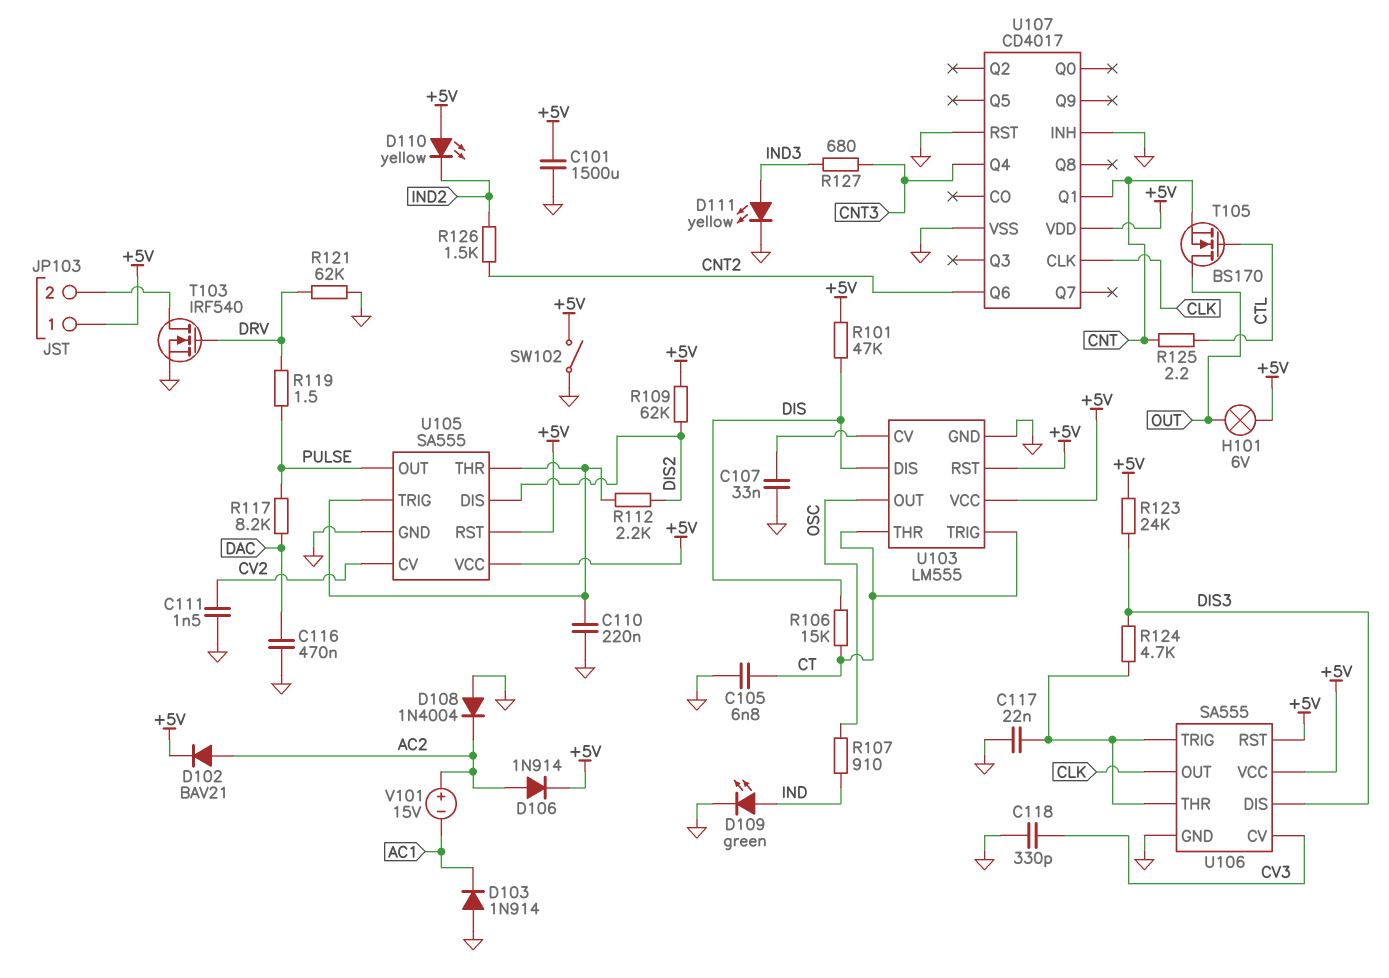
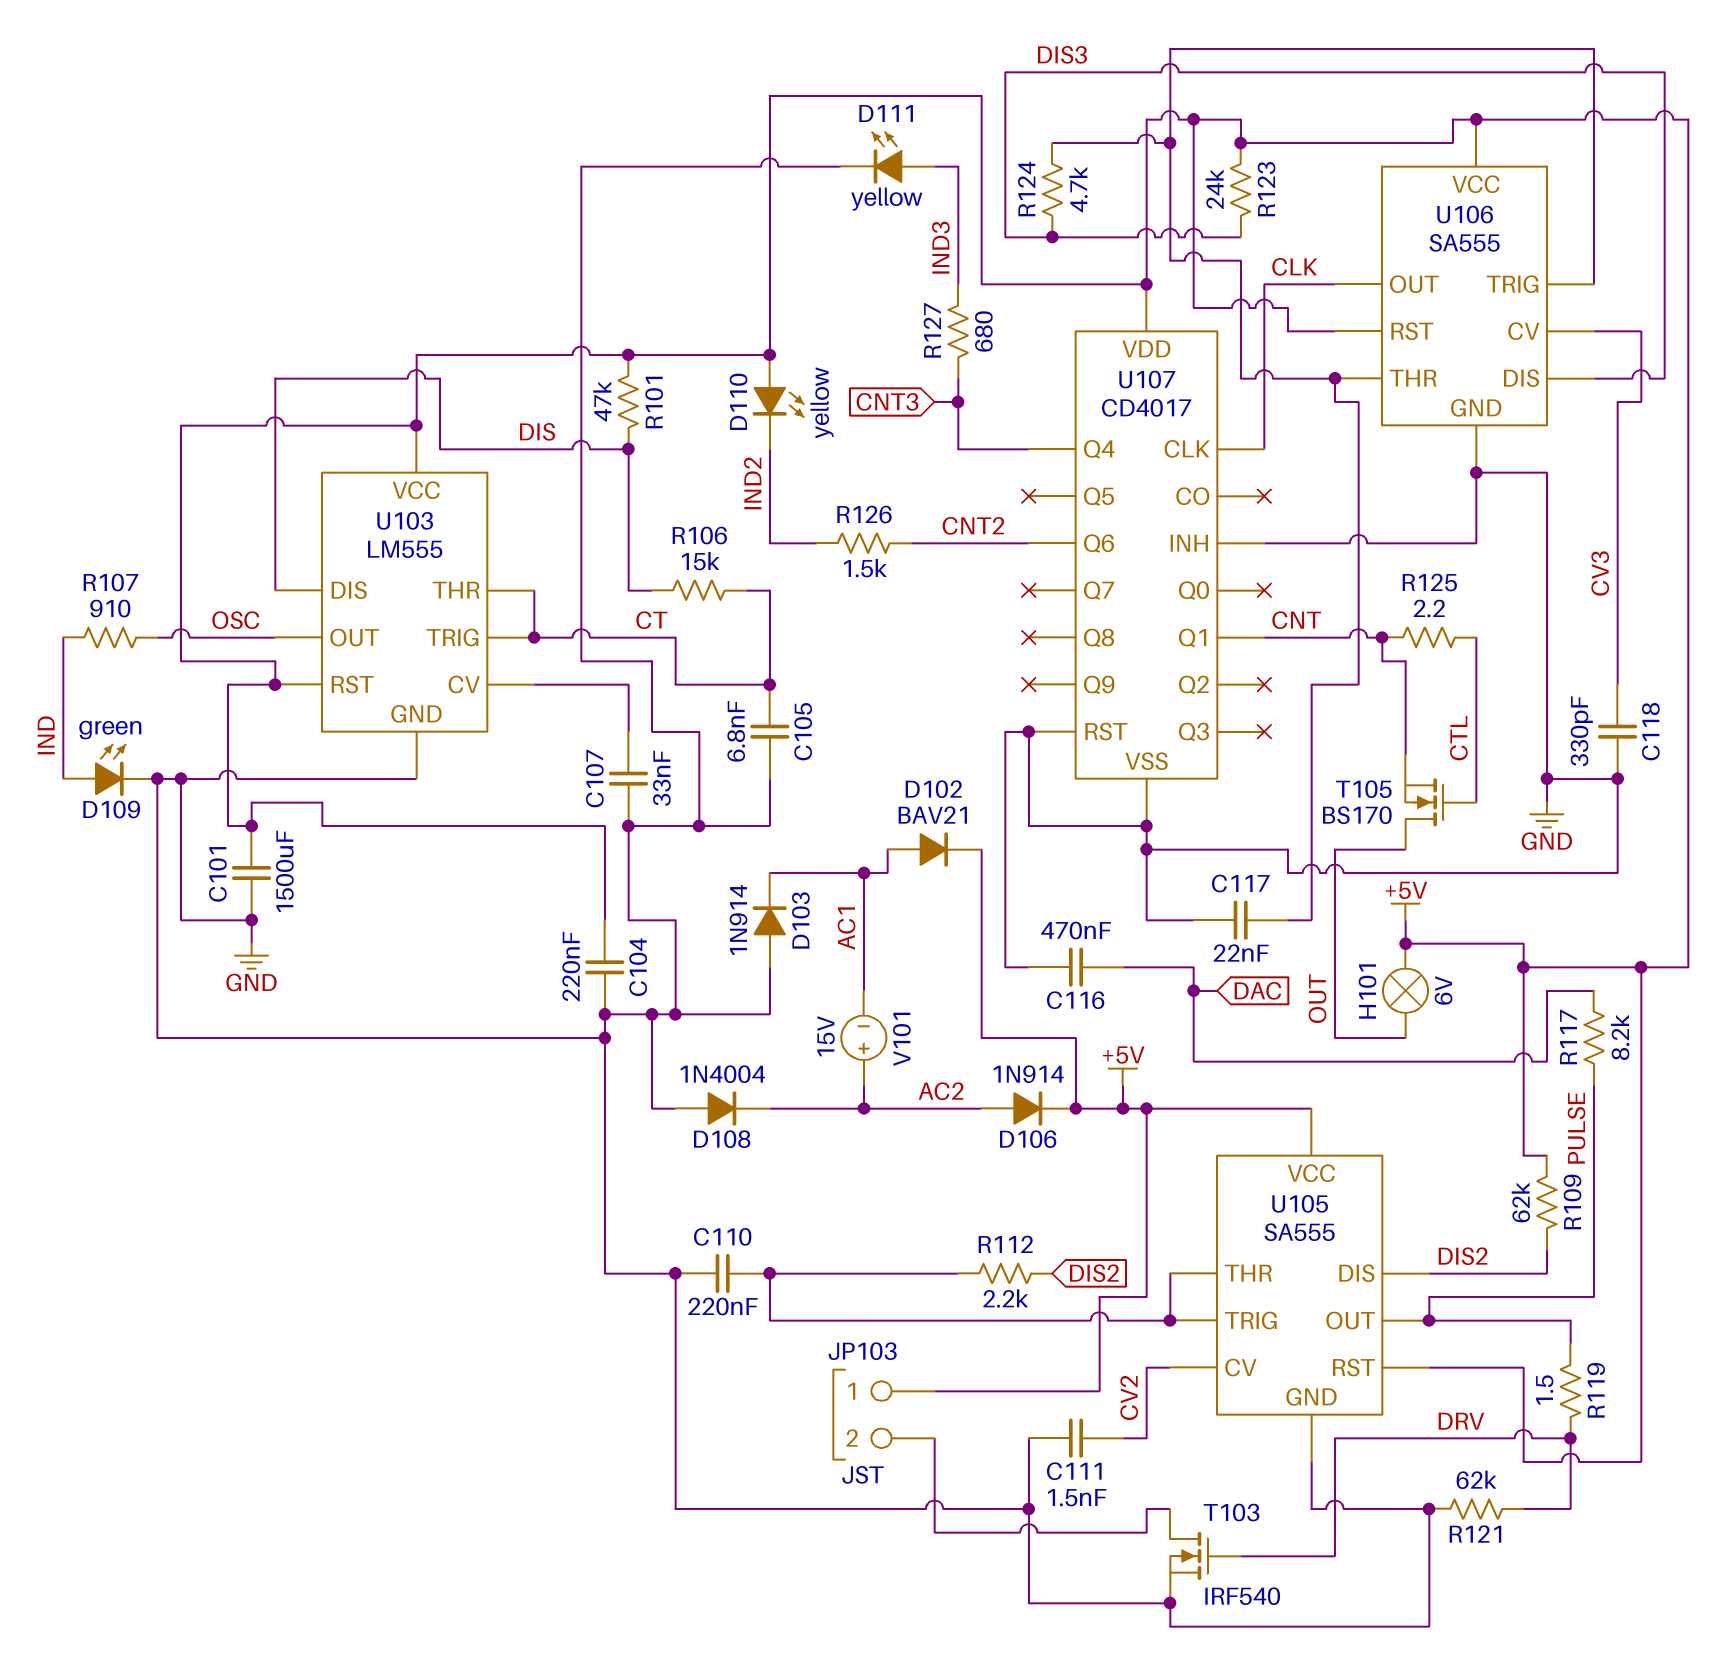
C104: none -> 220nF (+5V, GND)
D102: diode BAV21 (A AC2, K +5V) -> diode BAV21 (A AC1, K +5V)
SW102: switch (+5V, GND) -> none

